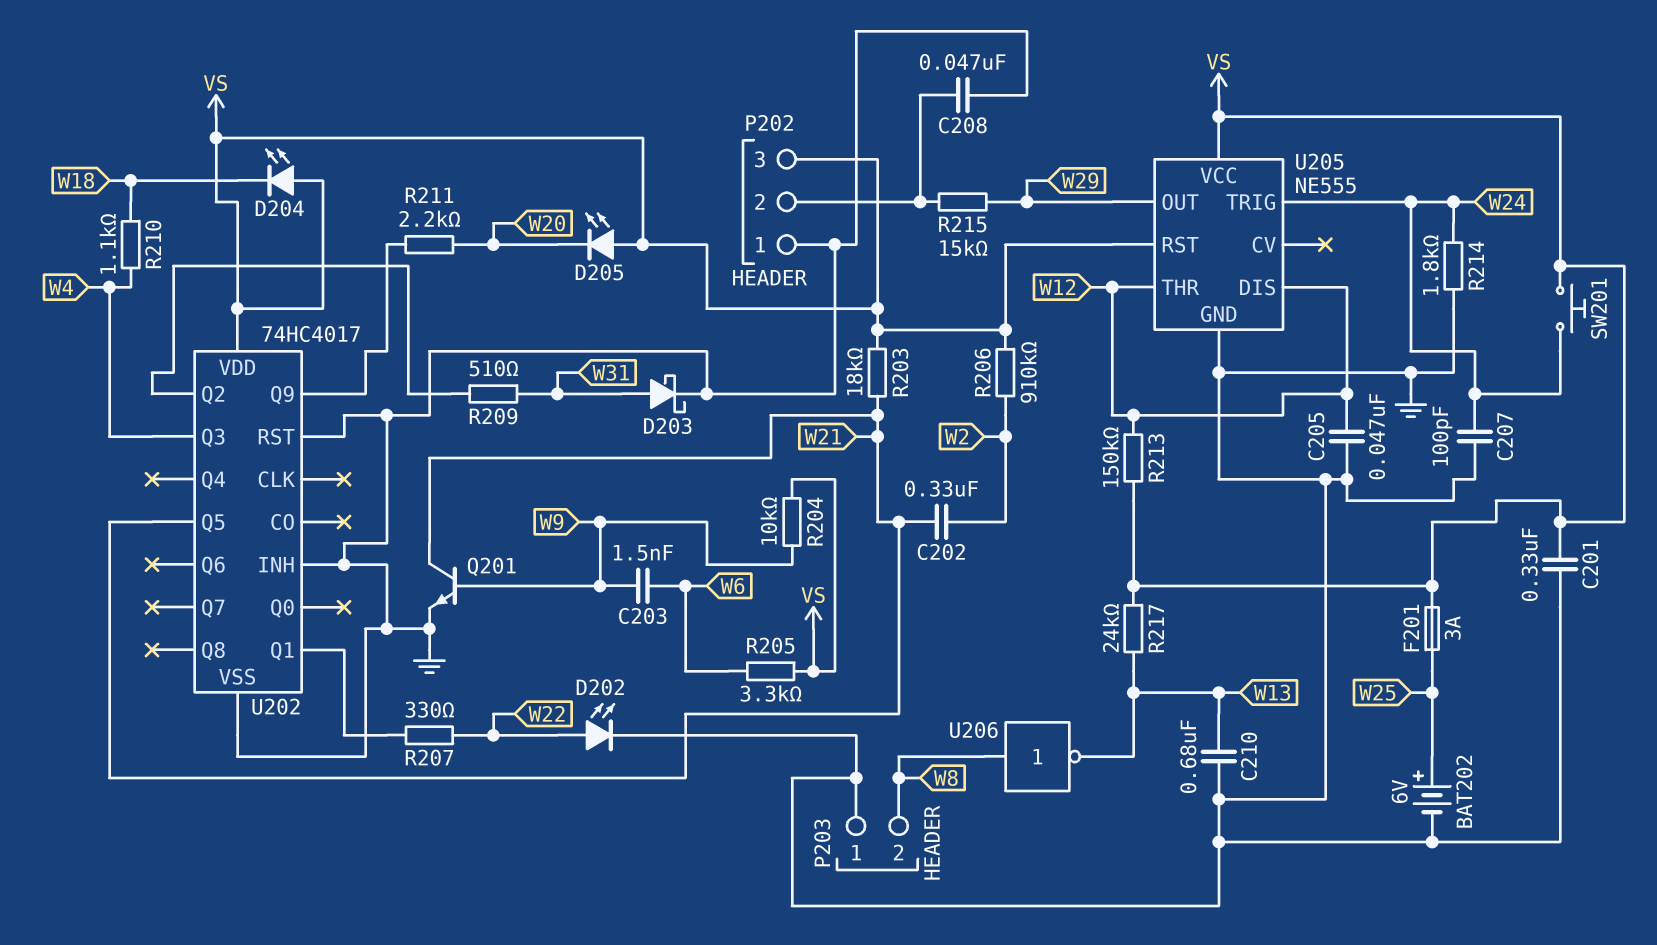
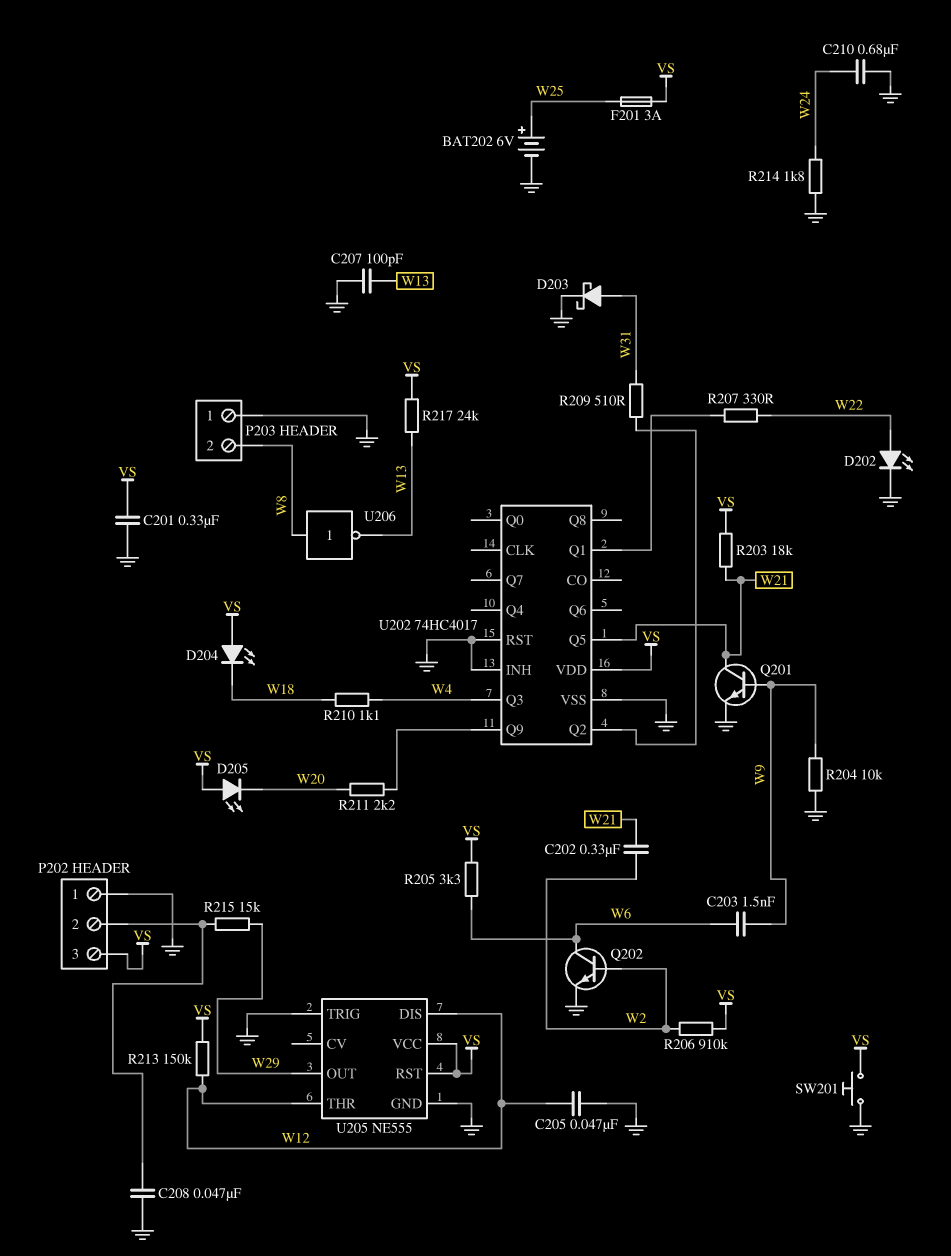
C207: 100pF (GND, W24) -> 100pF (GND, W13)
C210: 680nF (GND, W13) -> 680nF (GND, W24)
Q202: none -> NPN (B W2, C W6, E GND)
R204: 10k (VS, W9) -> 10k (GND, W9)
SW201: button (VS, W24) -> button (GND, VS)
U205 pin TRIG: W24 -> GND

